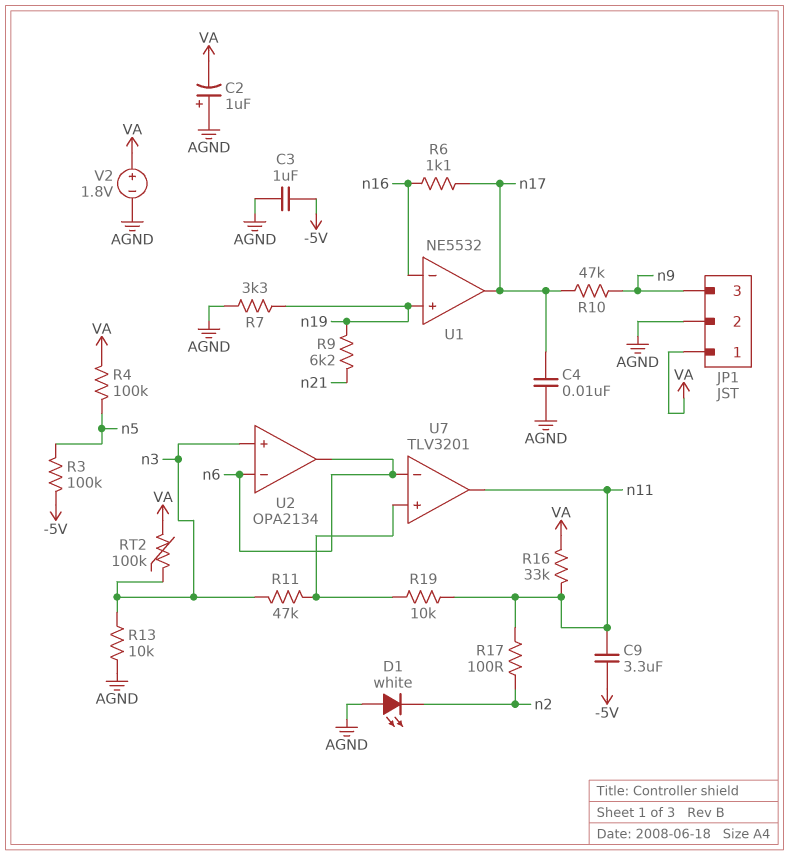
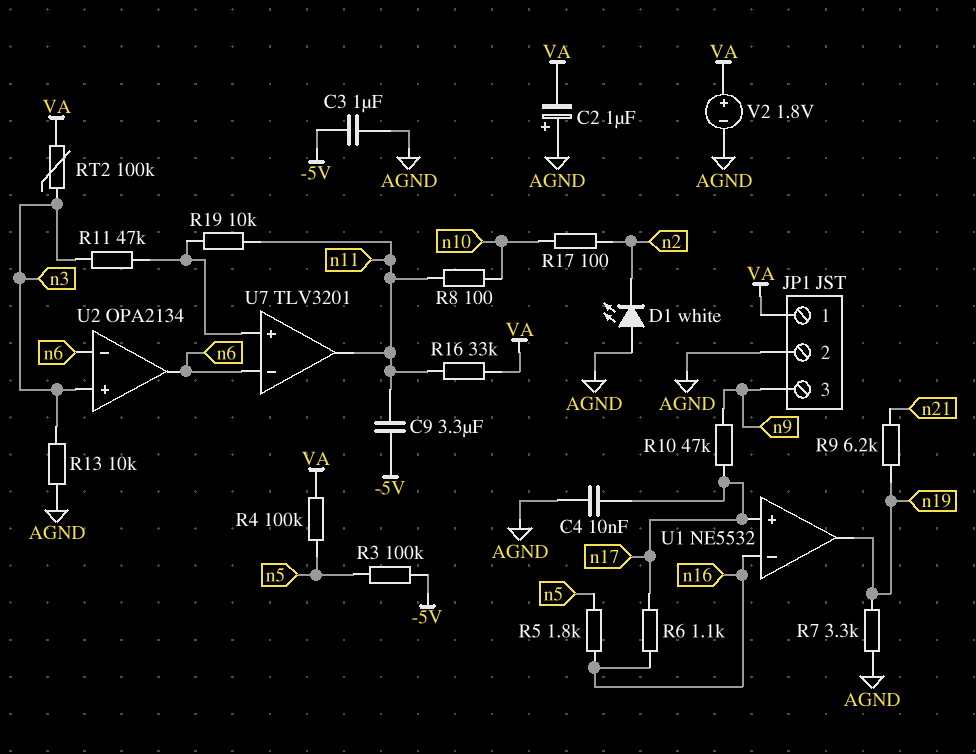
R5: none -> 1.8k (n5, n16)
R8: none -> 100 (n10, n11)
R17: 100 (n2, n11) -> 100 (n2, n10)
U1 pin in+: n19 -> n17
U1 pin out: n17 -> n19

